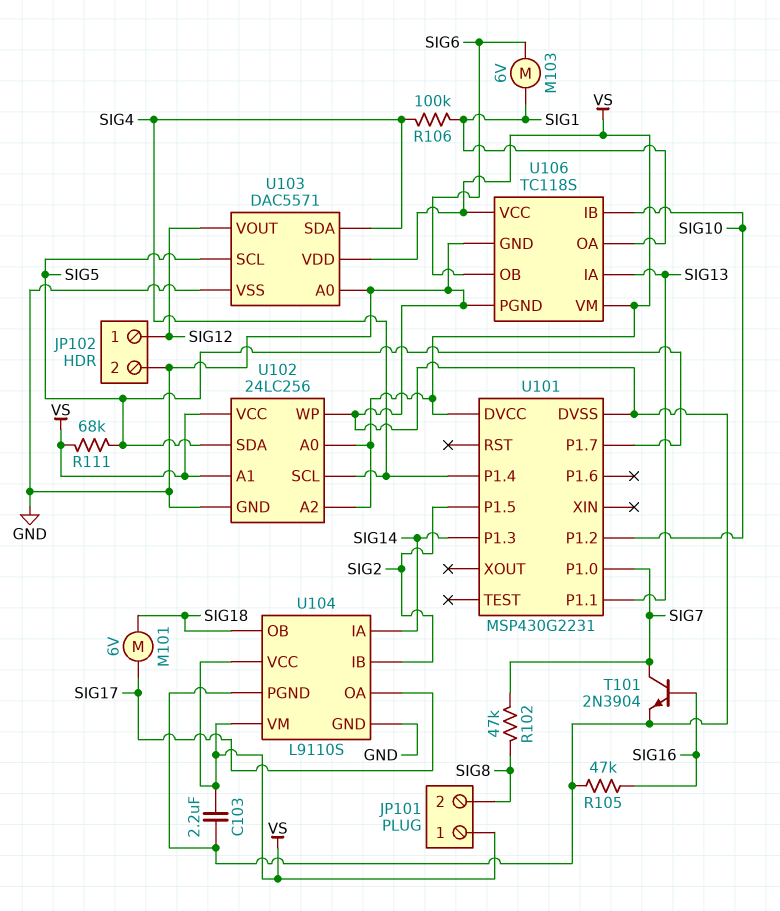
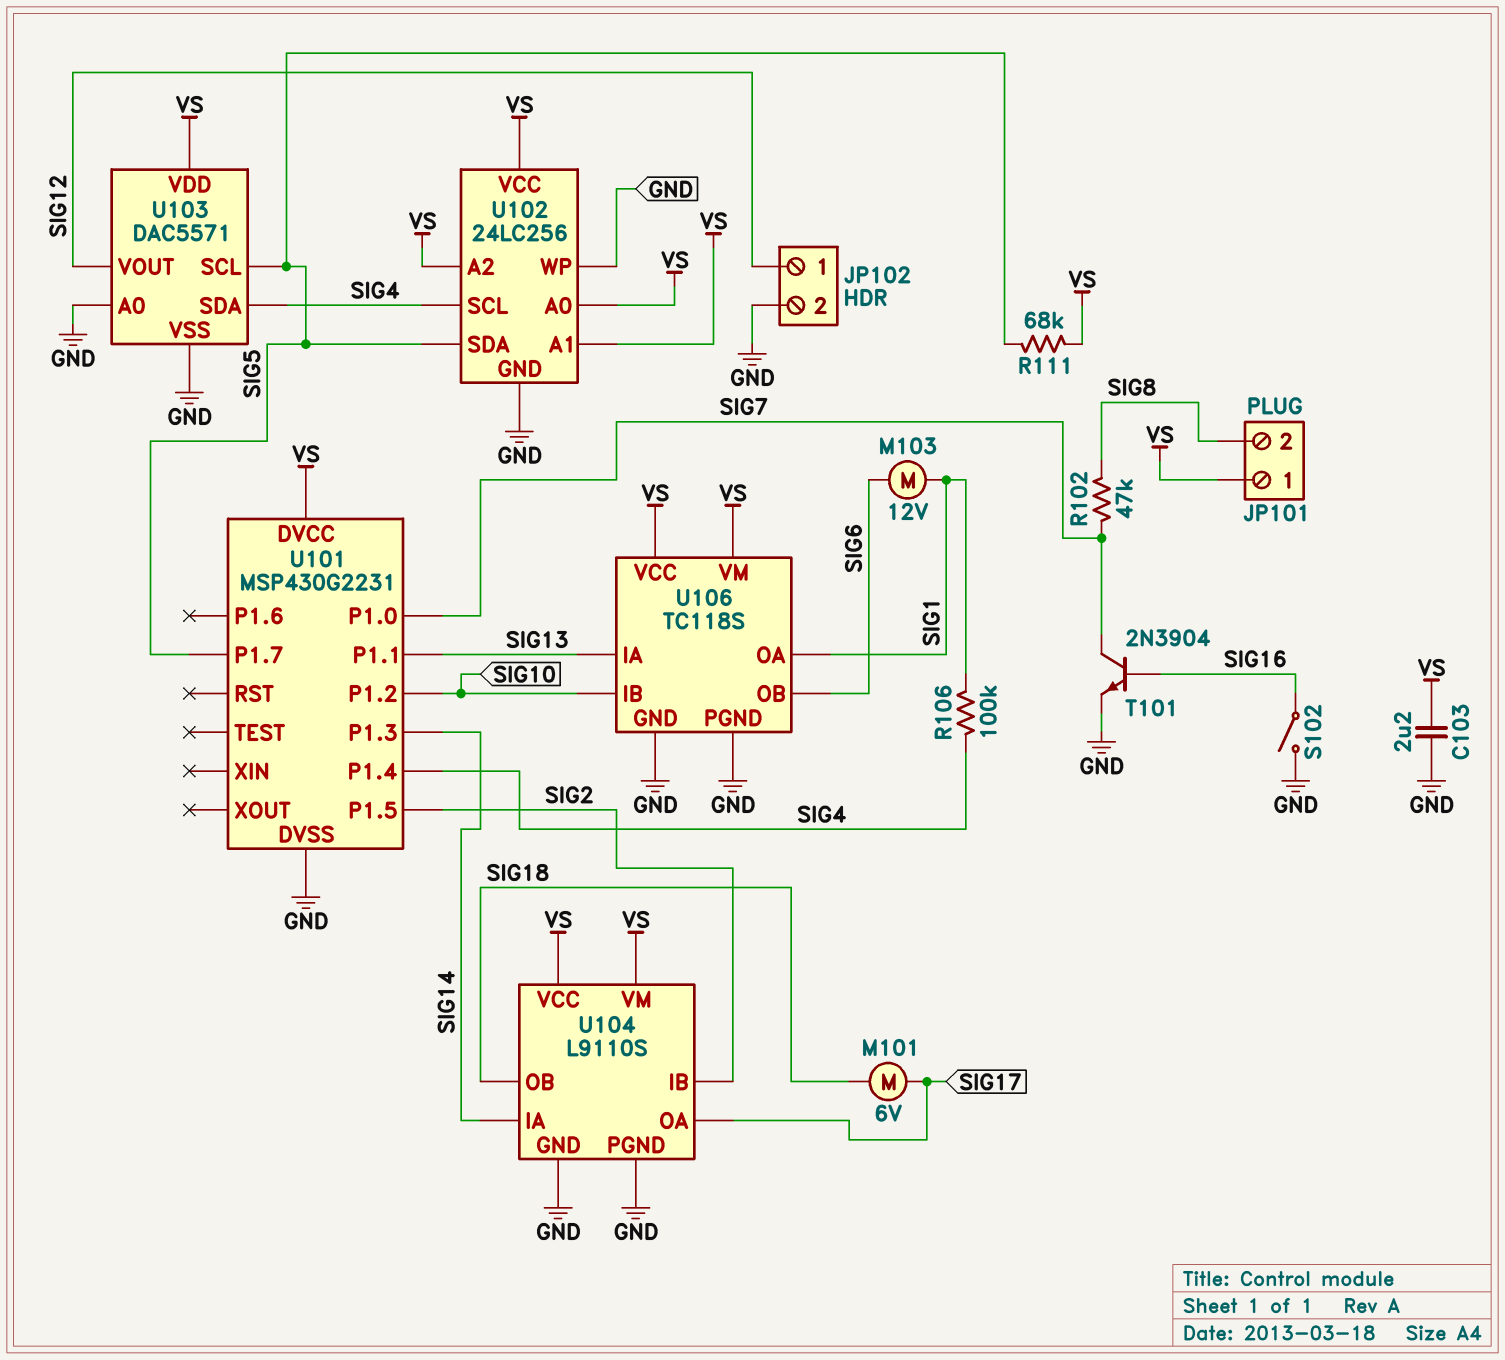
M103: motor 6V (SIG1, SIG6) -> motor 12V (SIG1, SIG6)
R105: 47k (GND, SIG16) -> none
S102: none -> switch (GND, SIG16)

